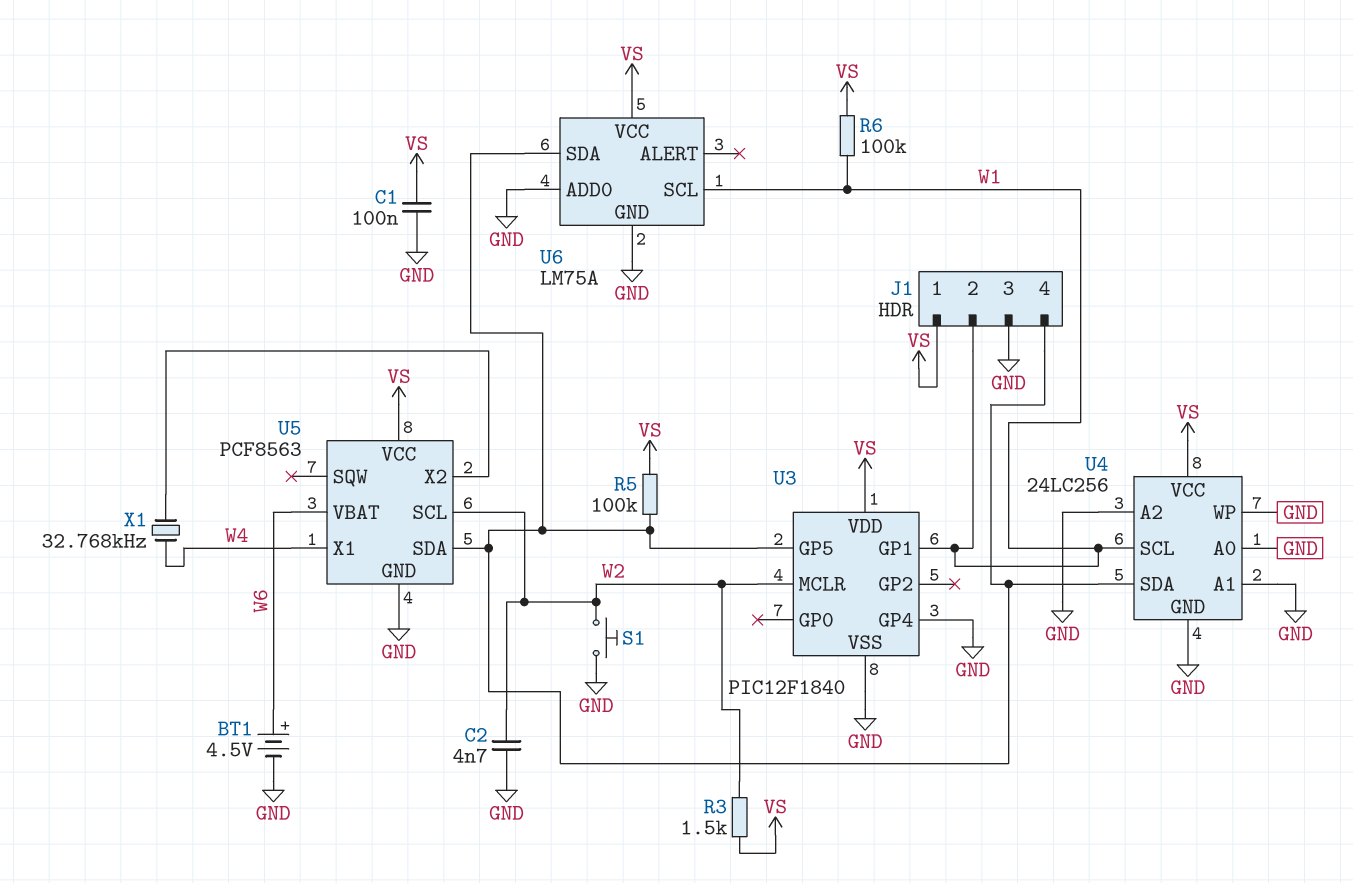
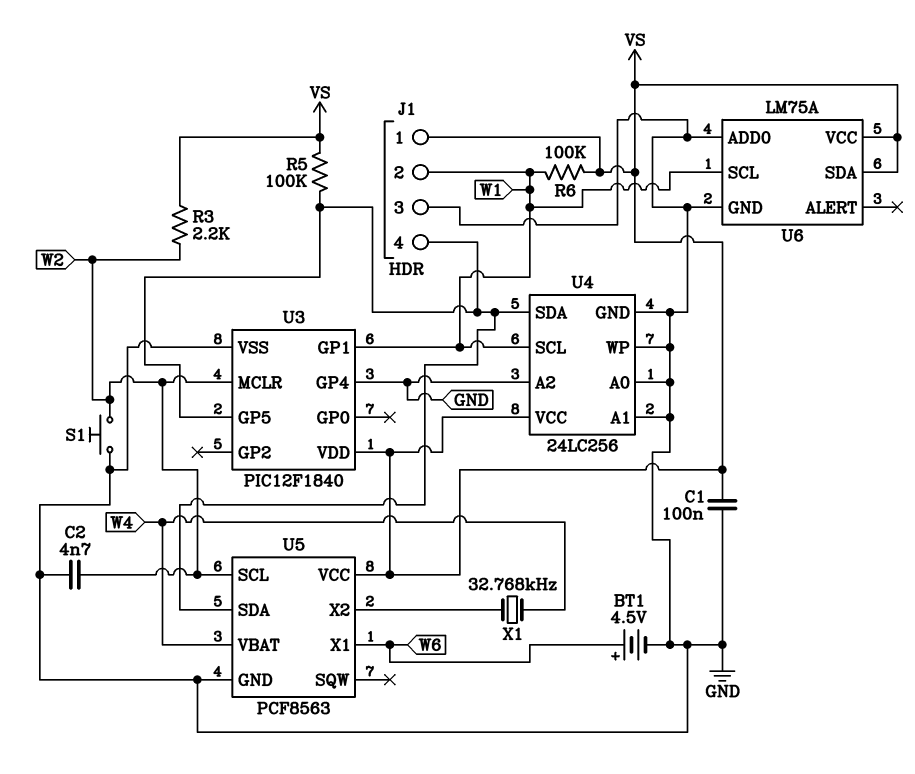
R3: 1.5k (VS, W2) -> 2.2k (VS, W2)
U5 pin VBAT: W6 -> W4
U5 pin X1: W4 -> W6
U6 pin SDA: J1/4 -> VS

